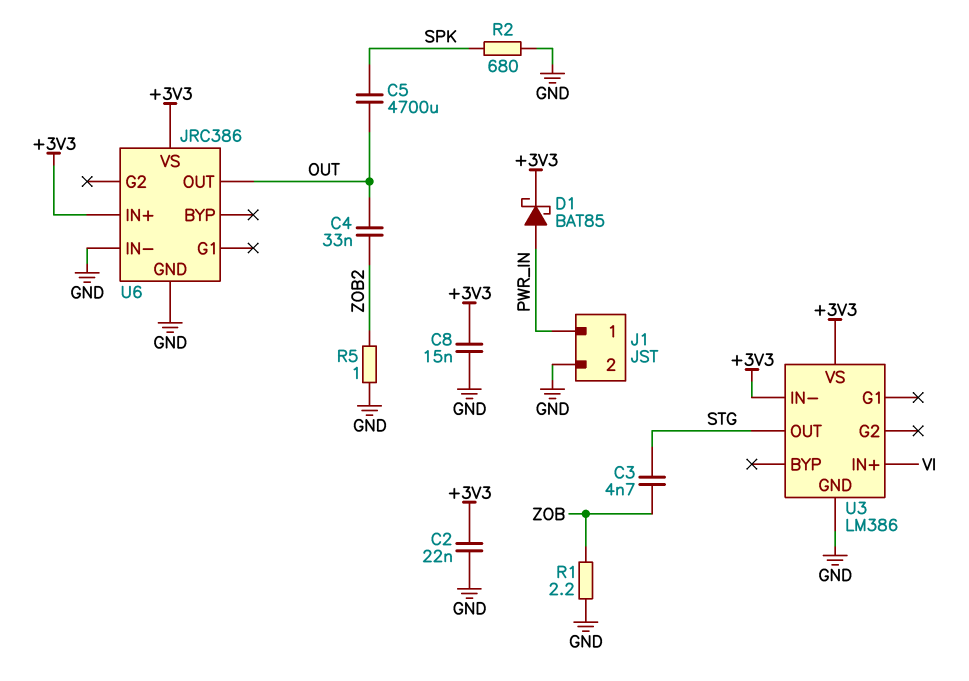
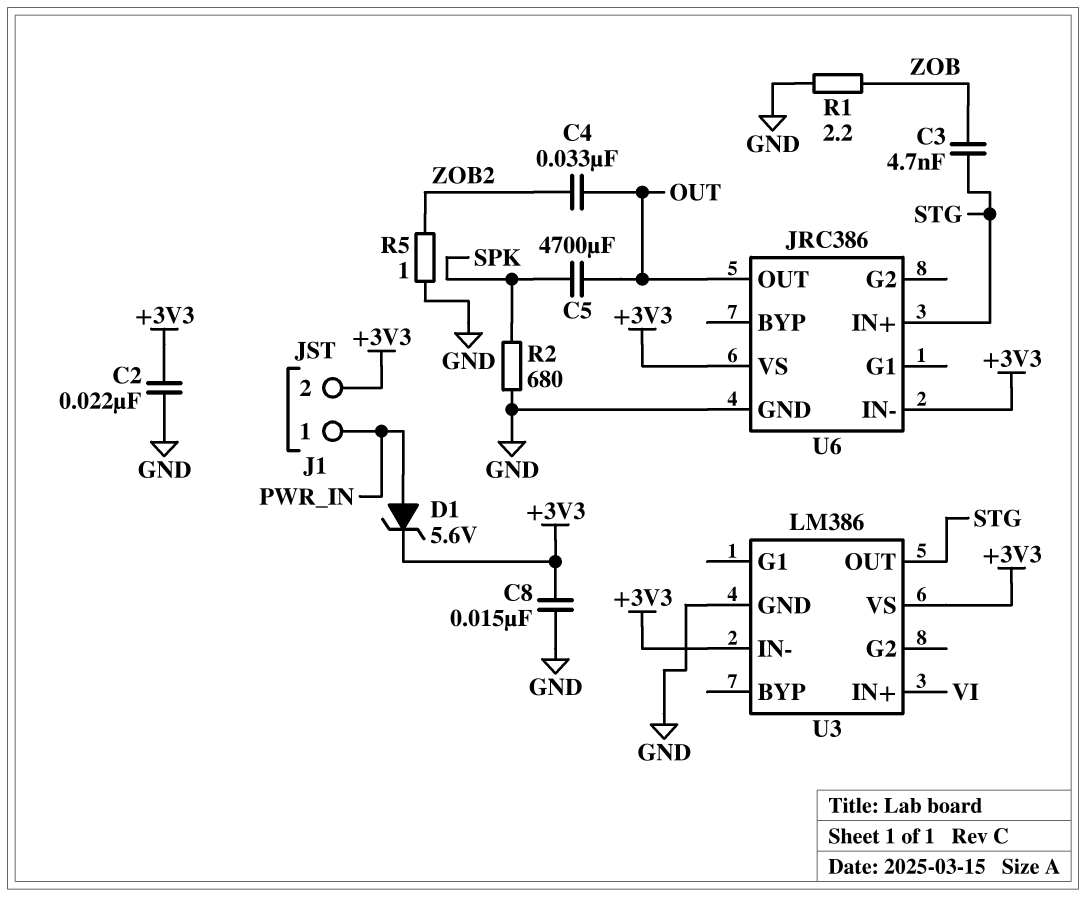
D1: schottky BAT85 (A PWR_IN, K +3V3) -> zener 5.6V (A PWR_IN, K +3V3)
J1 pin 2: GND -> +3V3
U6 pin IN+: +3V3 -> STG
U6 pin IN-: GND -> +3V3

